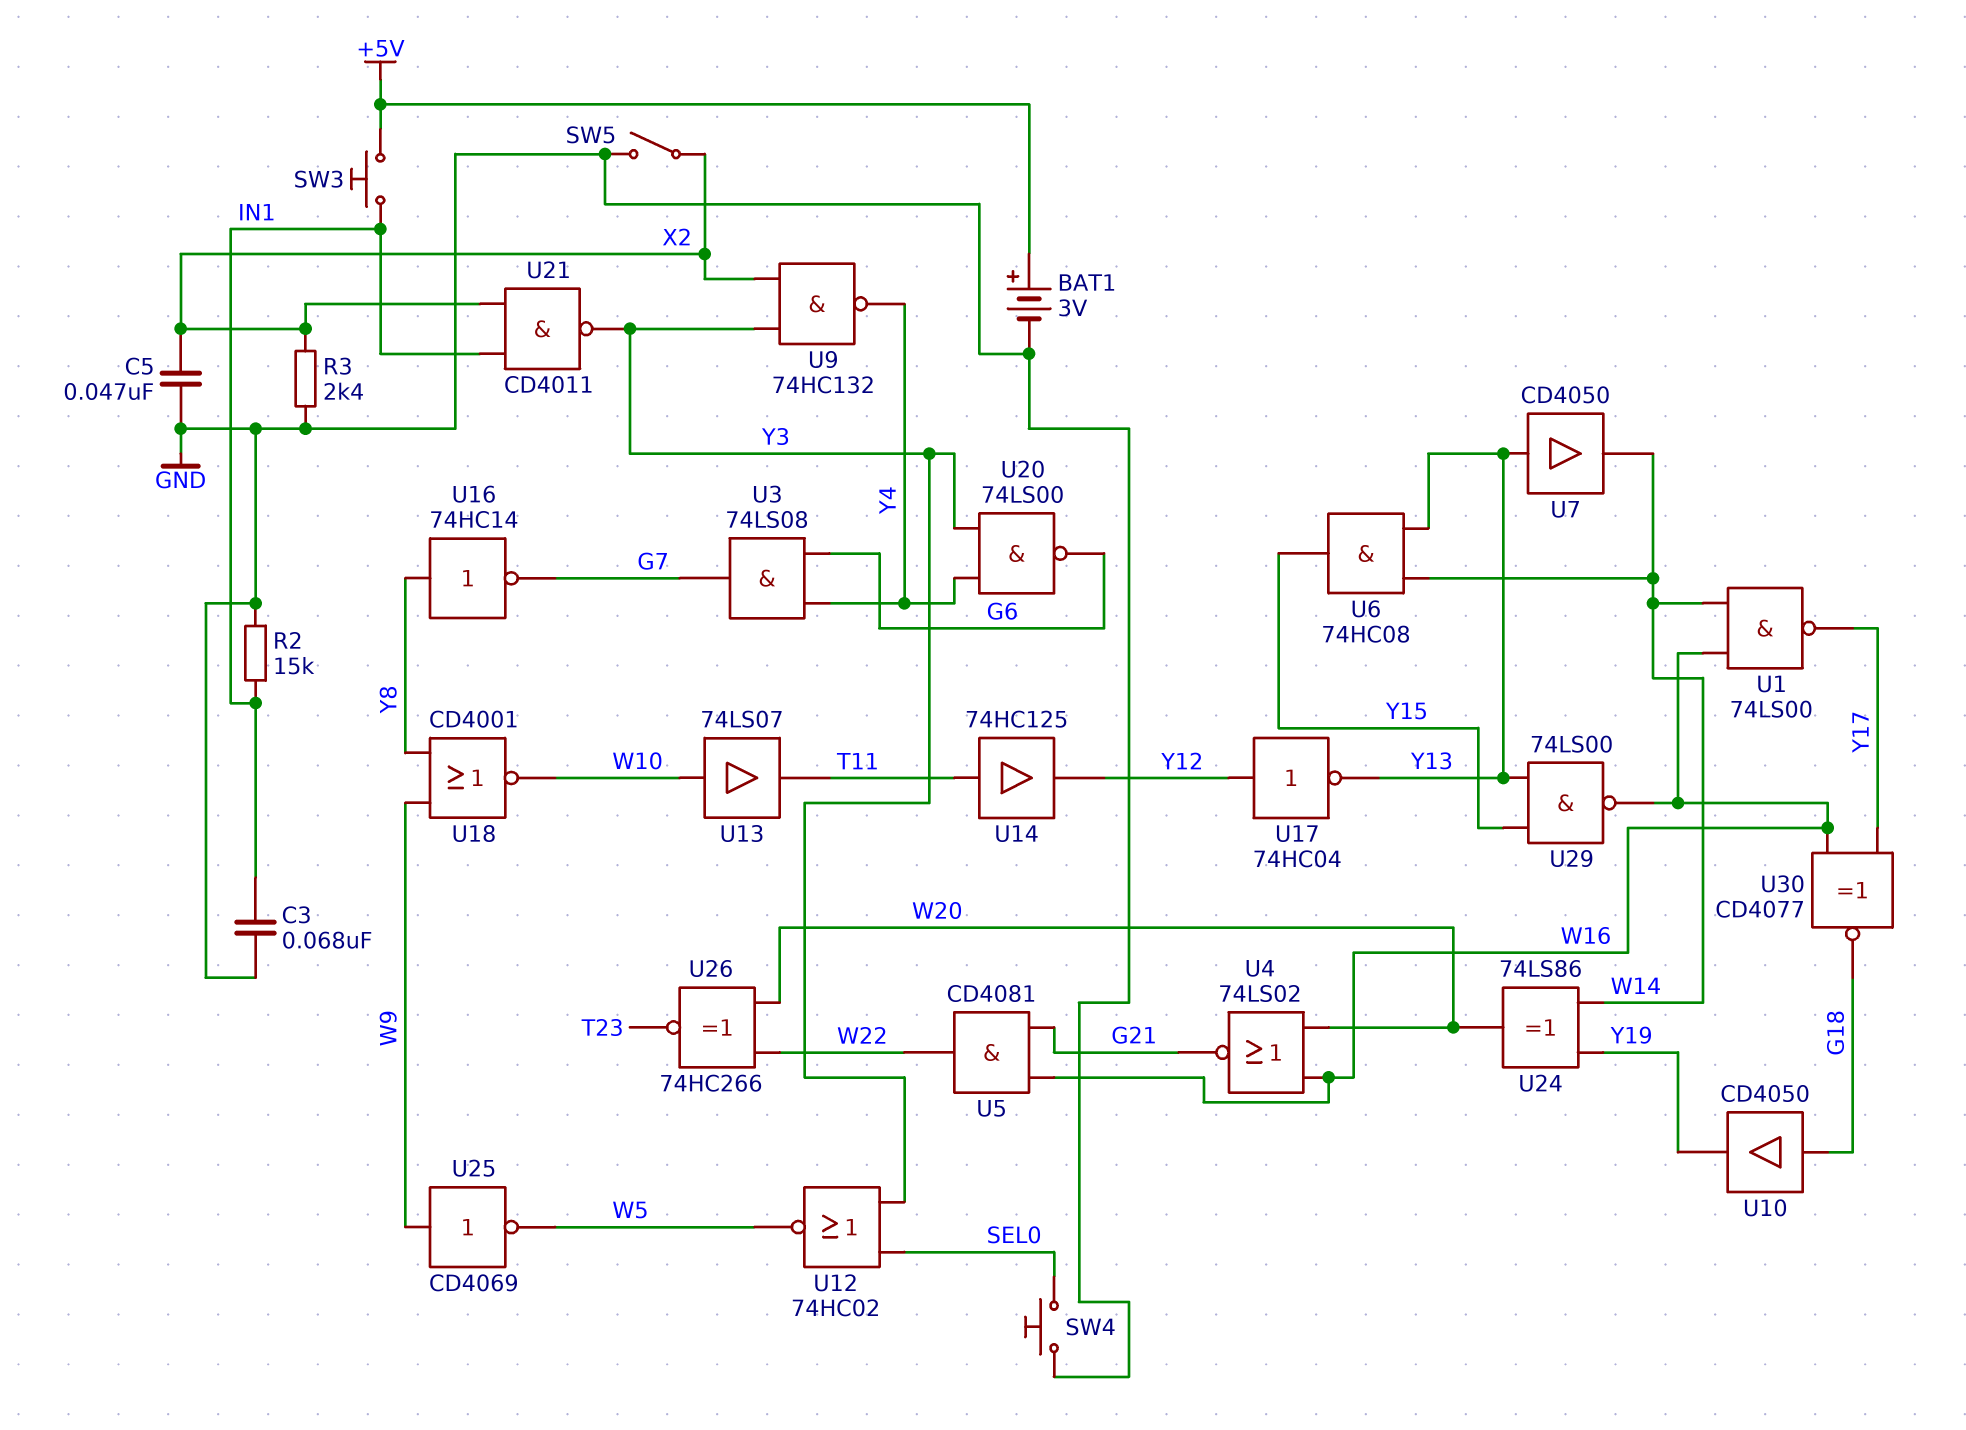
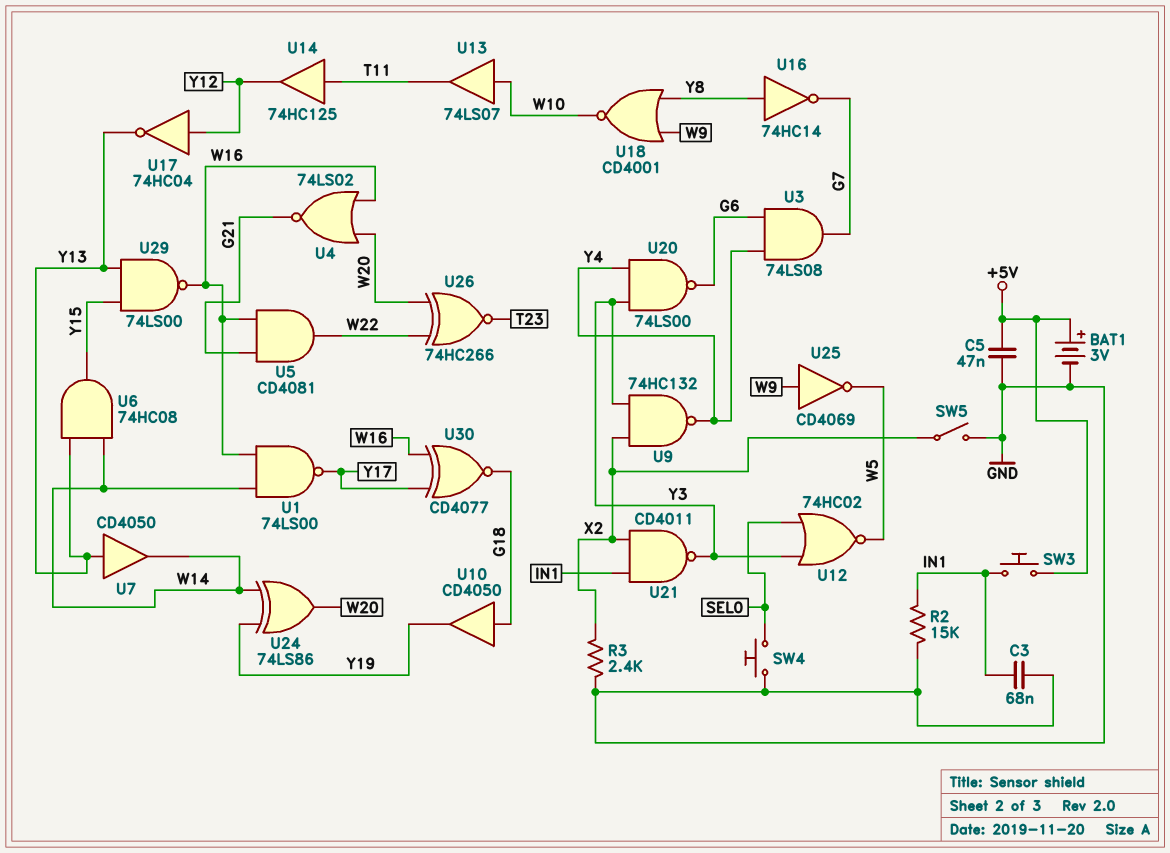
C5: 47nF (GND, X2) -> 47nF (+5V, GND)

